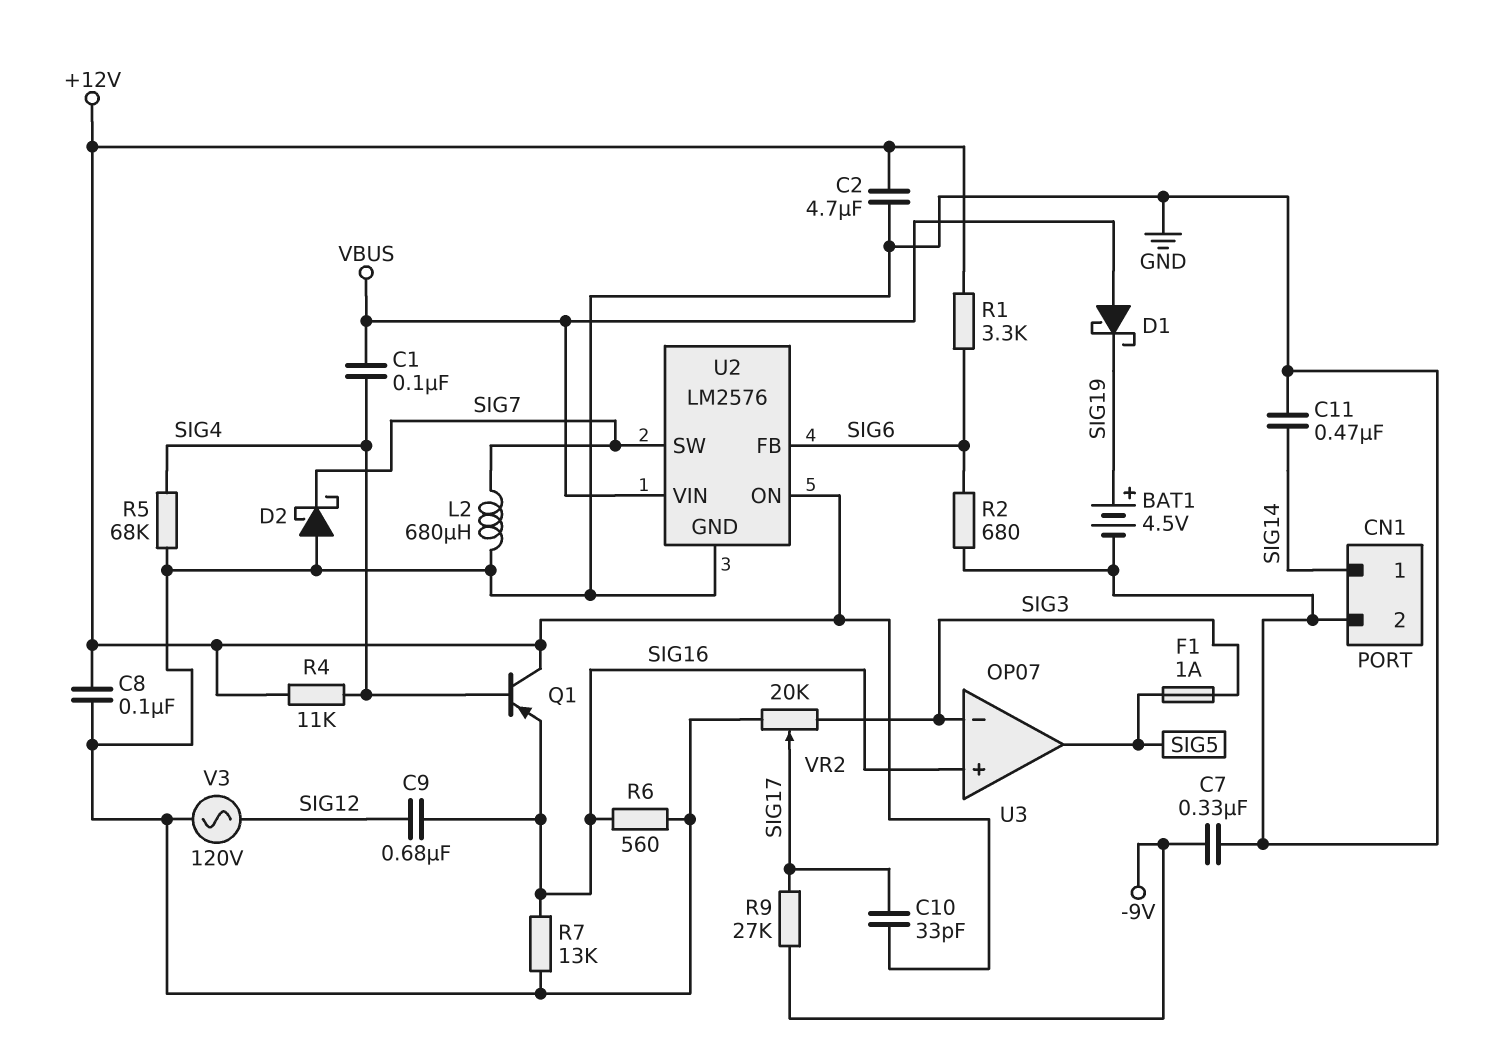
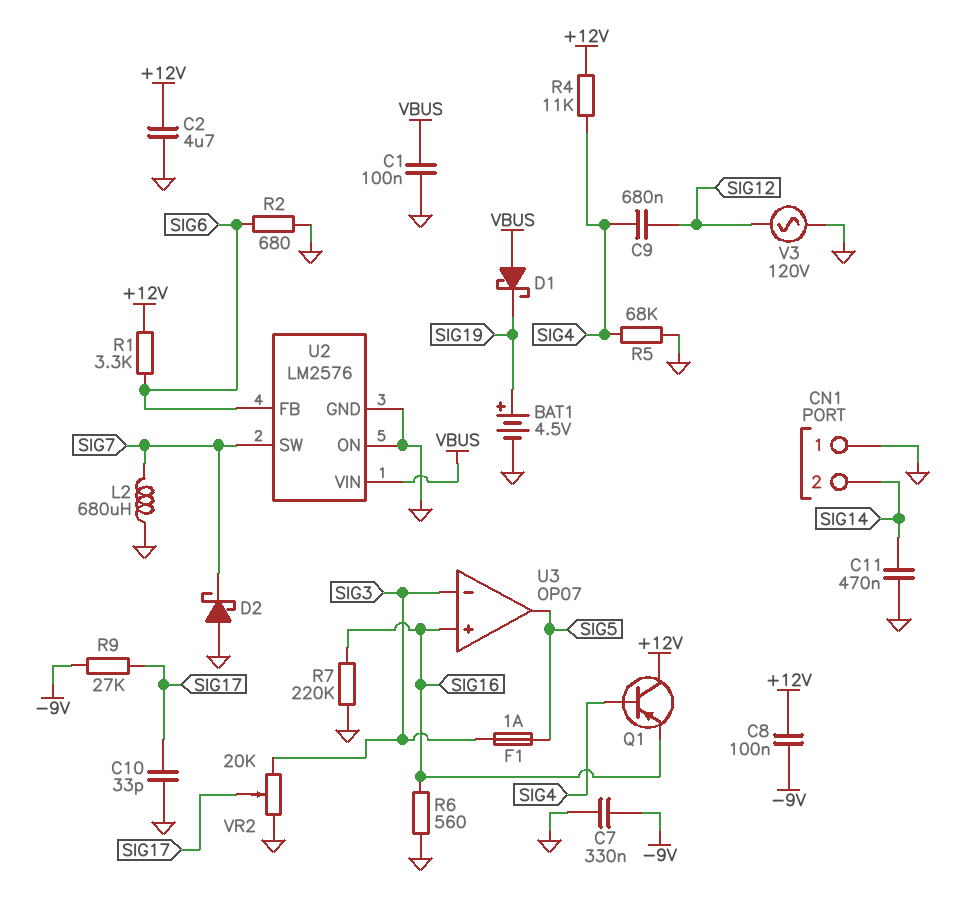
C1: 100nF (SIG4, VBUS) -> 100nF (GND, VBUS)
C8: 100nF (+12V, GND) -> 100nF (+12V, -9V)
C9: 680nF (SIG12, SIG16) -> 680nF (SIG4, SIG12)
C10: 33pF (+12V, SIG17) -> 33pF (GND, SIG17)
CN1 pin 1: SIG14 -> GND
CN1 pin 2: GND -> SIG14
R7: 13k (GND, SIG16) -> 220k (GND, SIG16)
U2 pin ON: +12V -> GND

